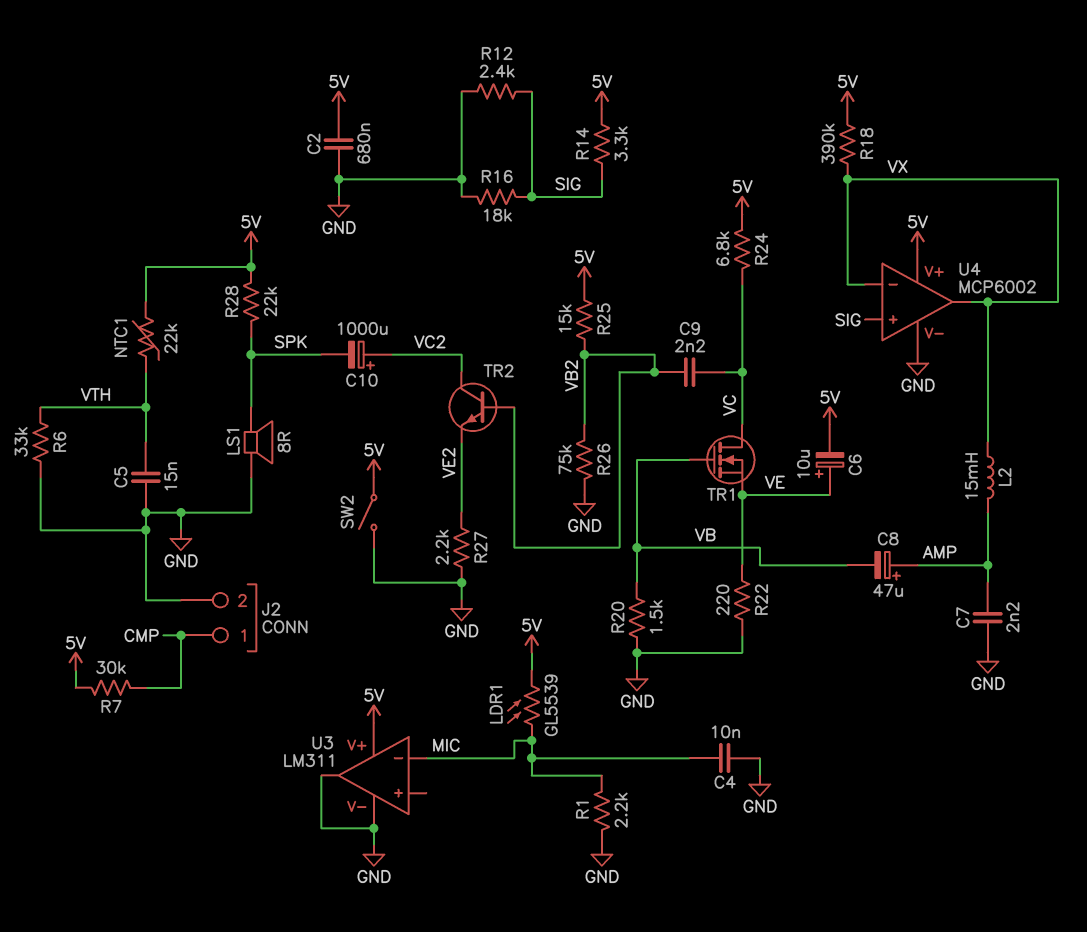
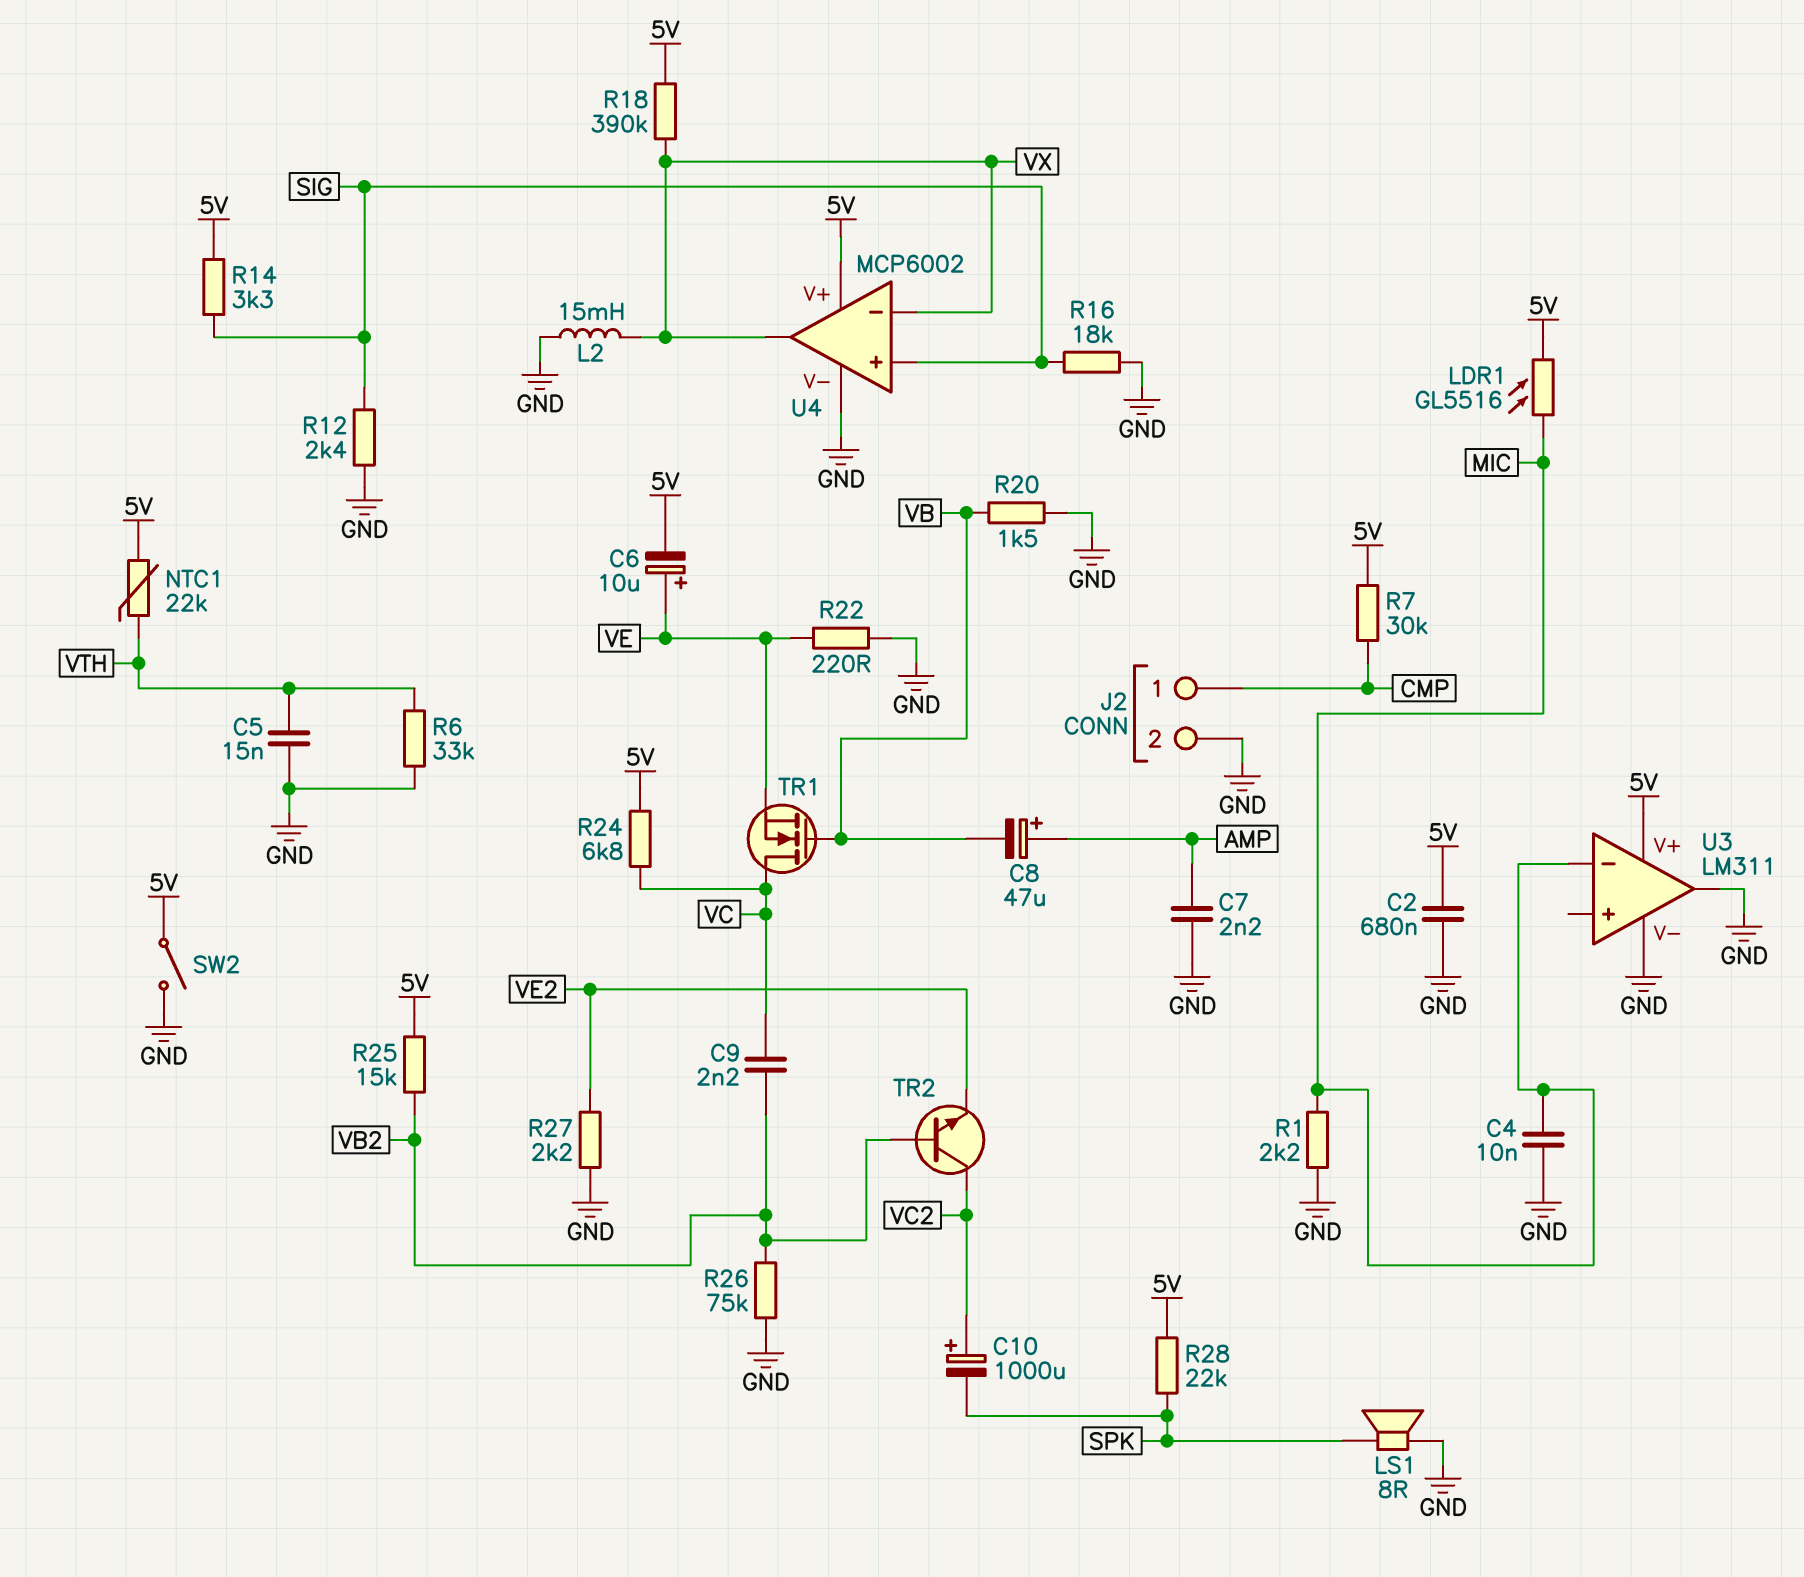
L2: 15mH (AMP, VX) -> 15mH (GND, VX)
LDR1: GL5539 (5V, MIC) -> GL5516 (5V, MIC)

